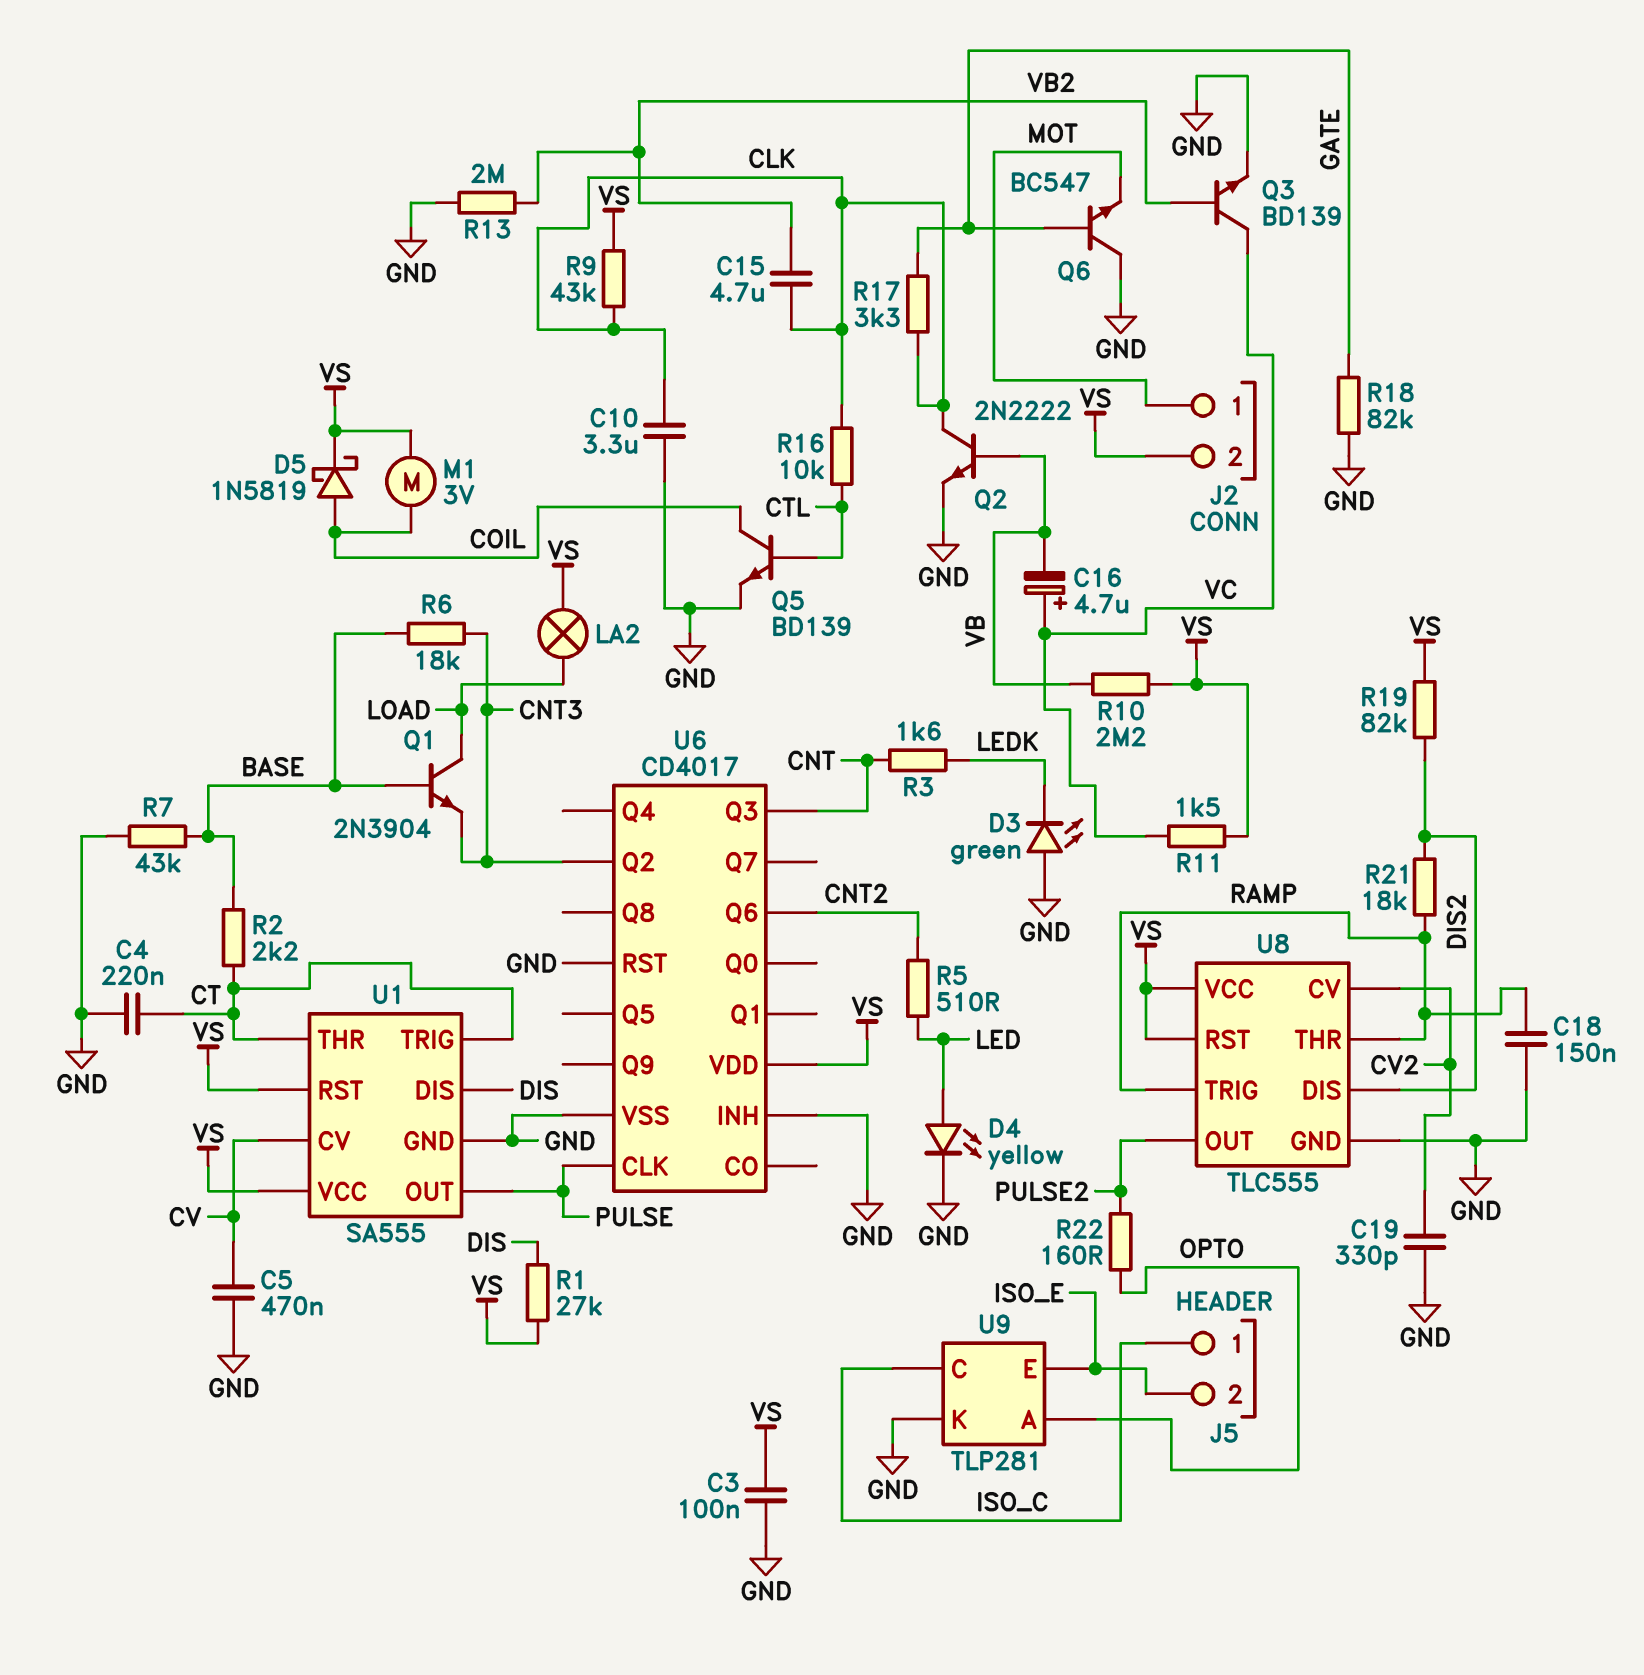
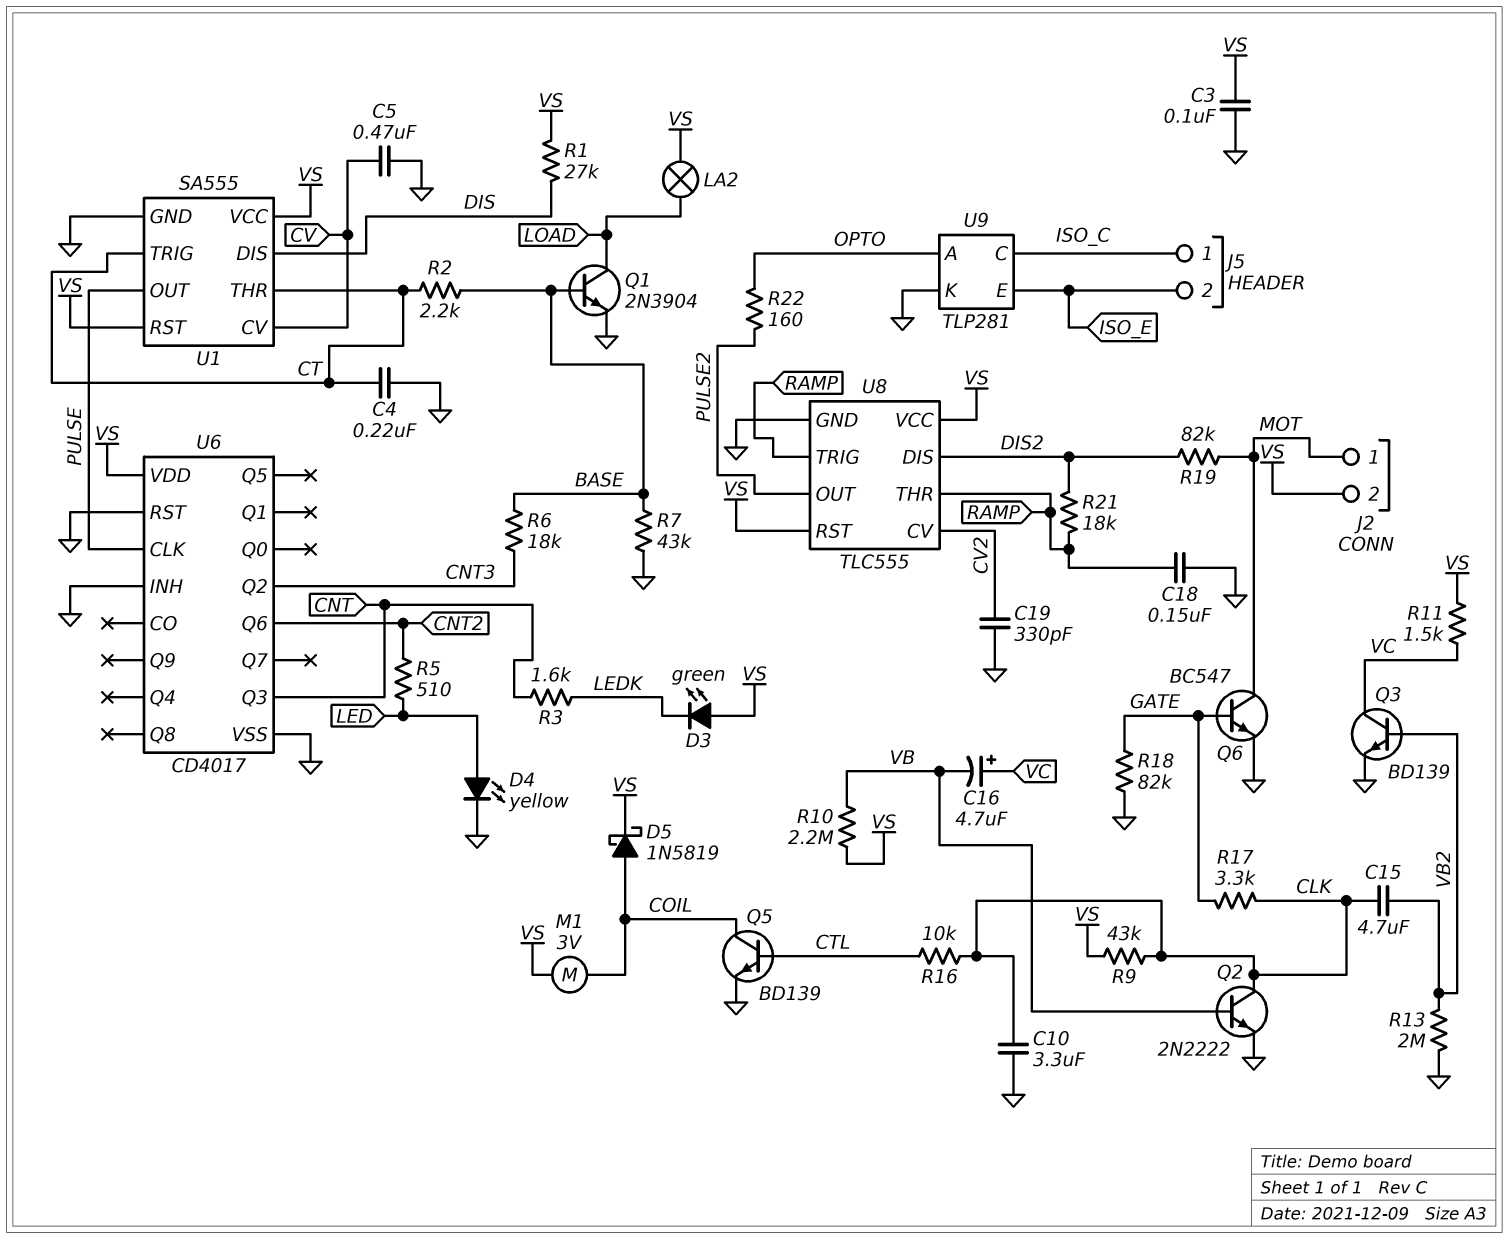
D3: LED green (A GND, K LEDK) -> LED green (A VS, K LEDK)
Q1: NPN 2N3904 (B BASE, C LOAD, E CNT3) -> NPN 2N3904 (B BASE, C LOAD, E GND)
Q6: NPN BC547 (B GATE, C GND, E MOT) -> NPN BC547 (B GATE, C MOT, E GND)
R19: 82k (DIS2, VS) -> 82k (DIS2, MOT)

